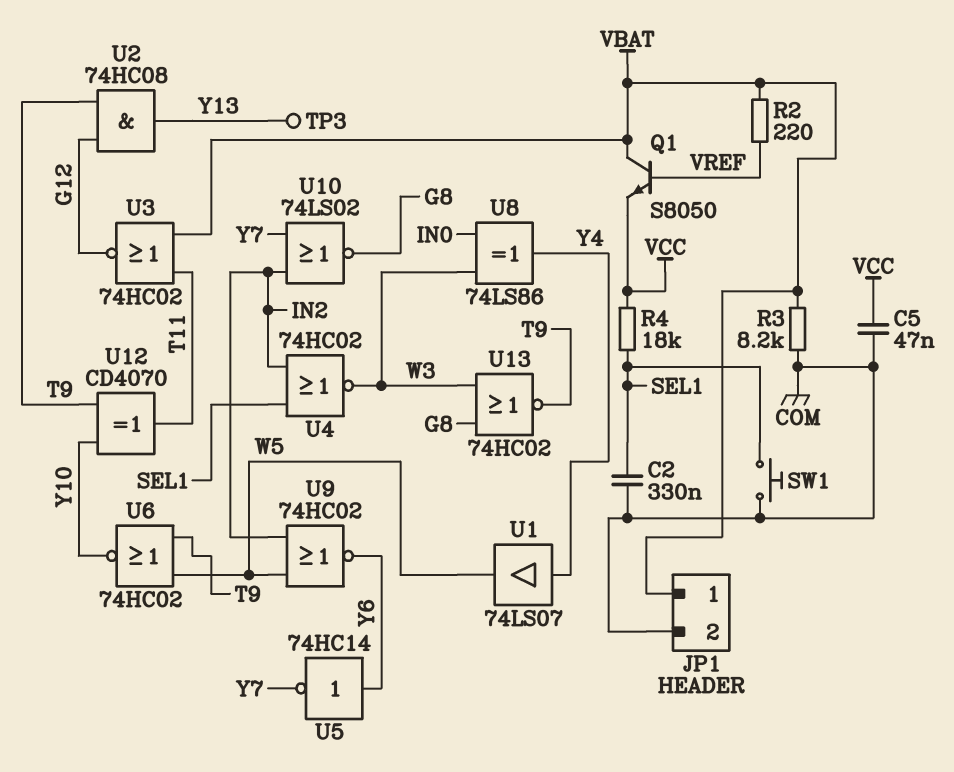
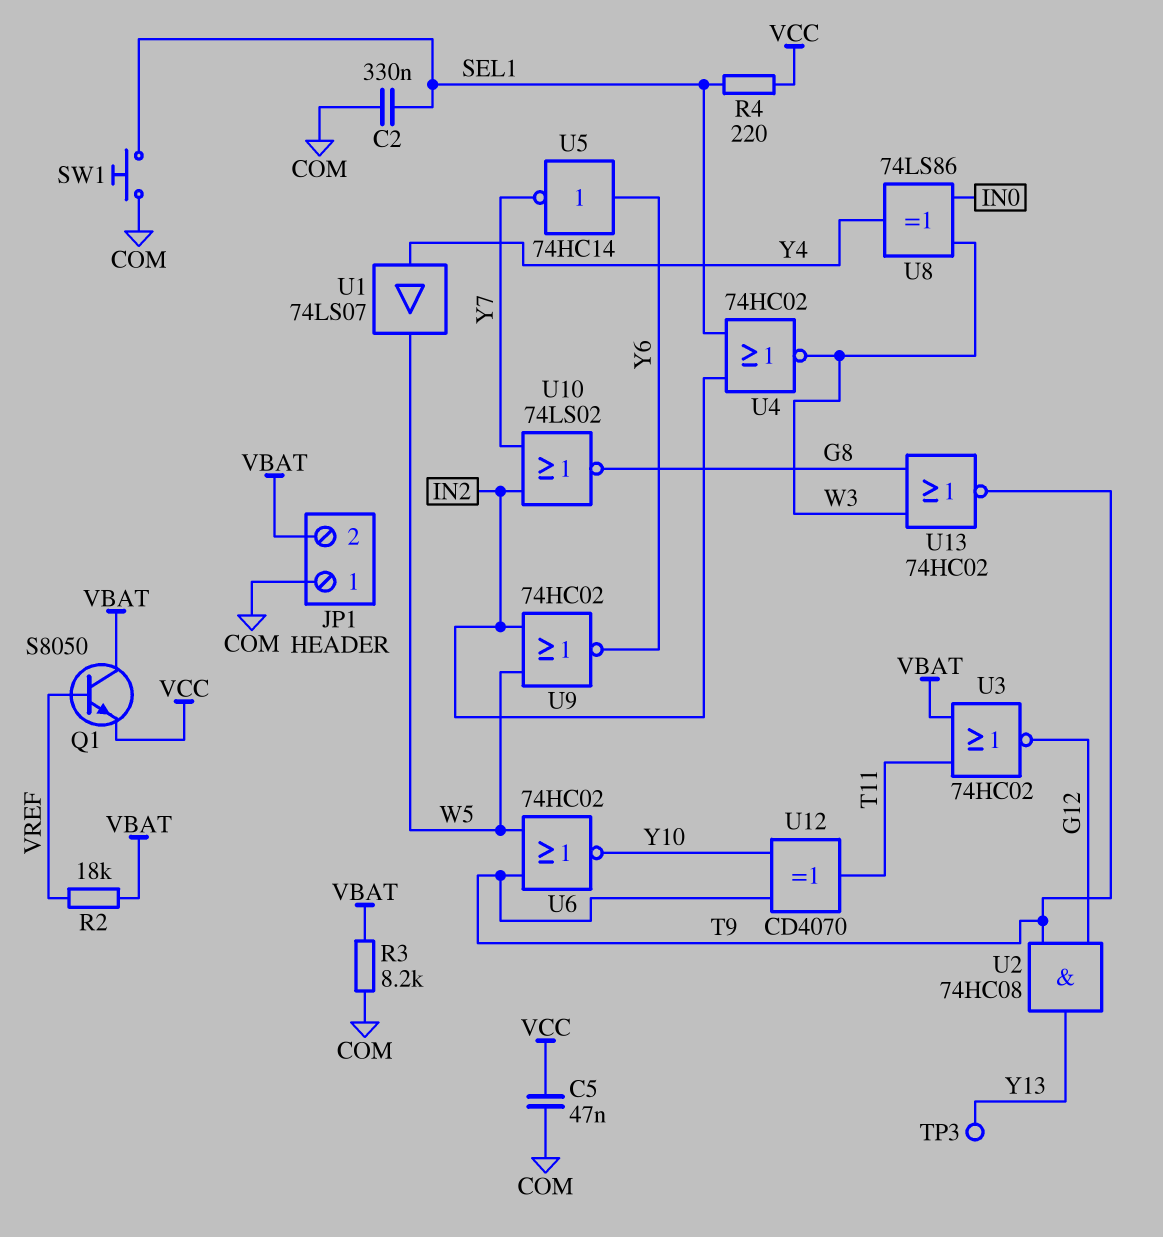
JP1 pin 1: VBAT -> COM
JP1 pin 2: COM -> VBAT
R2: 220 (VBAT, VREF) -> 18k (VBAT, VREF)
R4: 18k (SEL1, VCC) -> 220 (SEL1, VCC)

